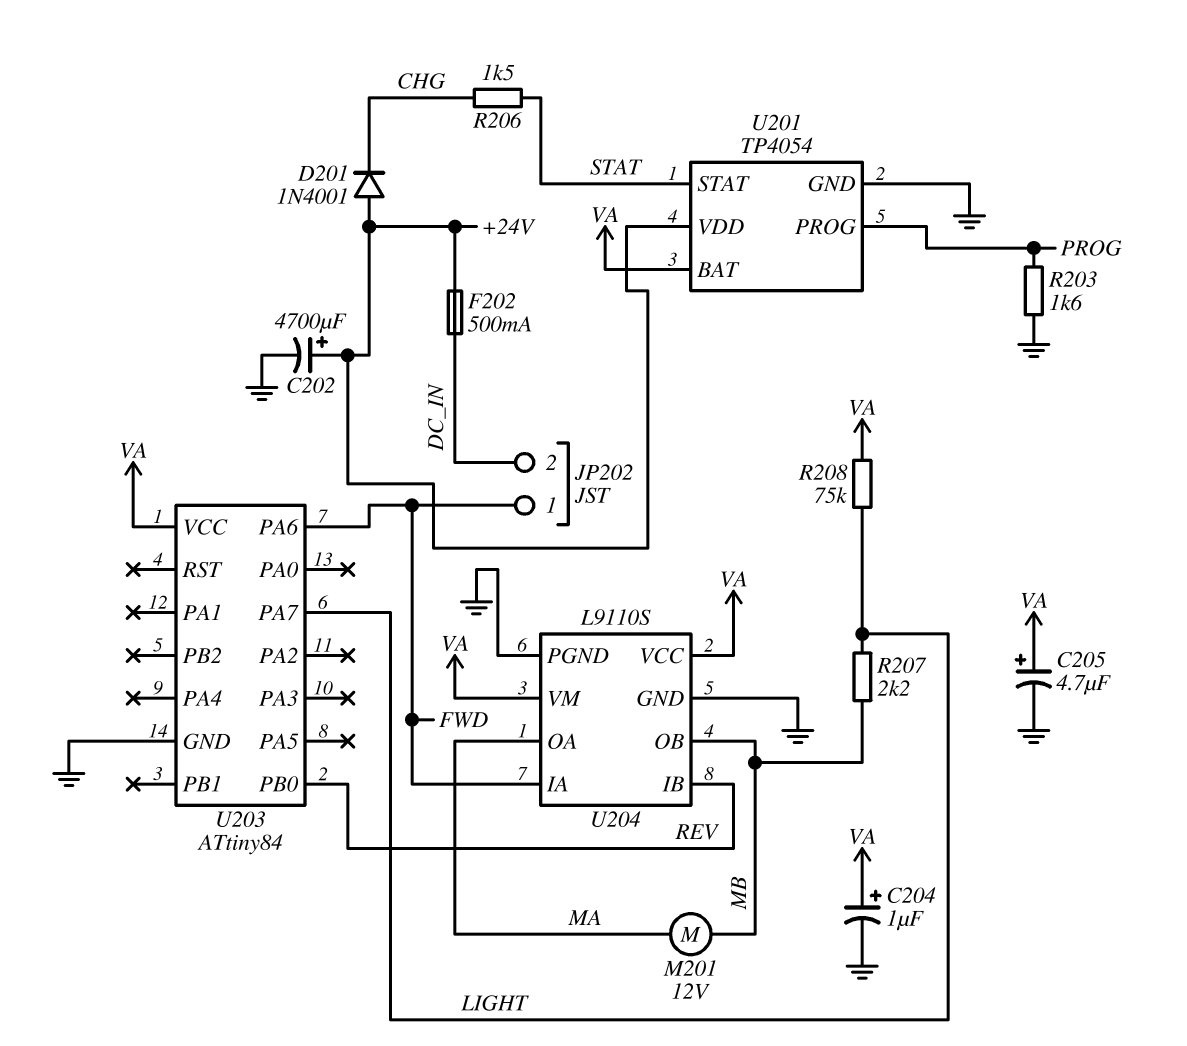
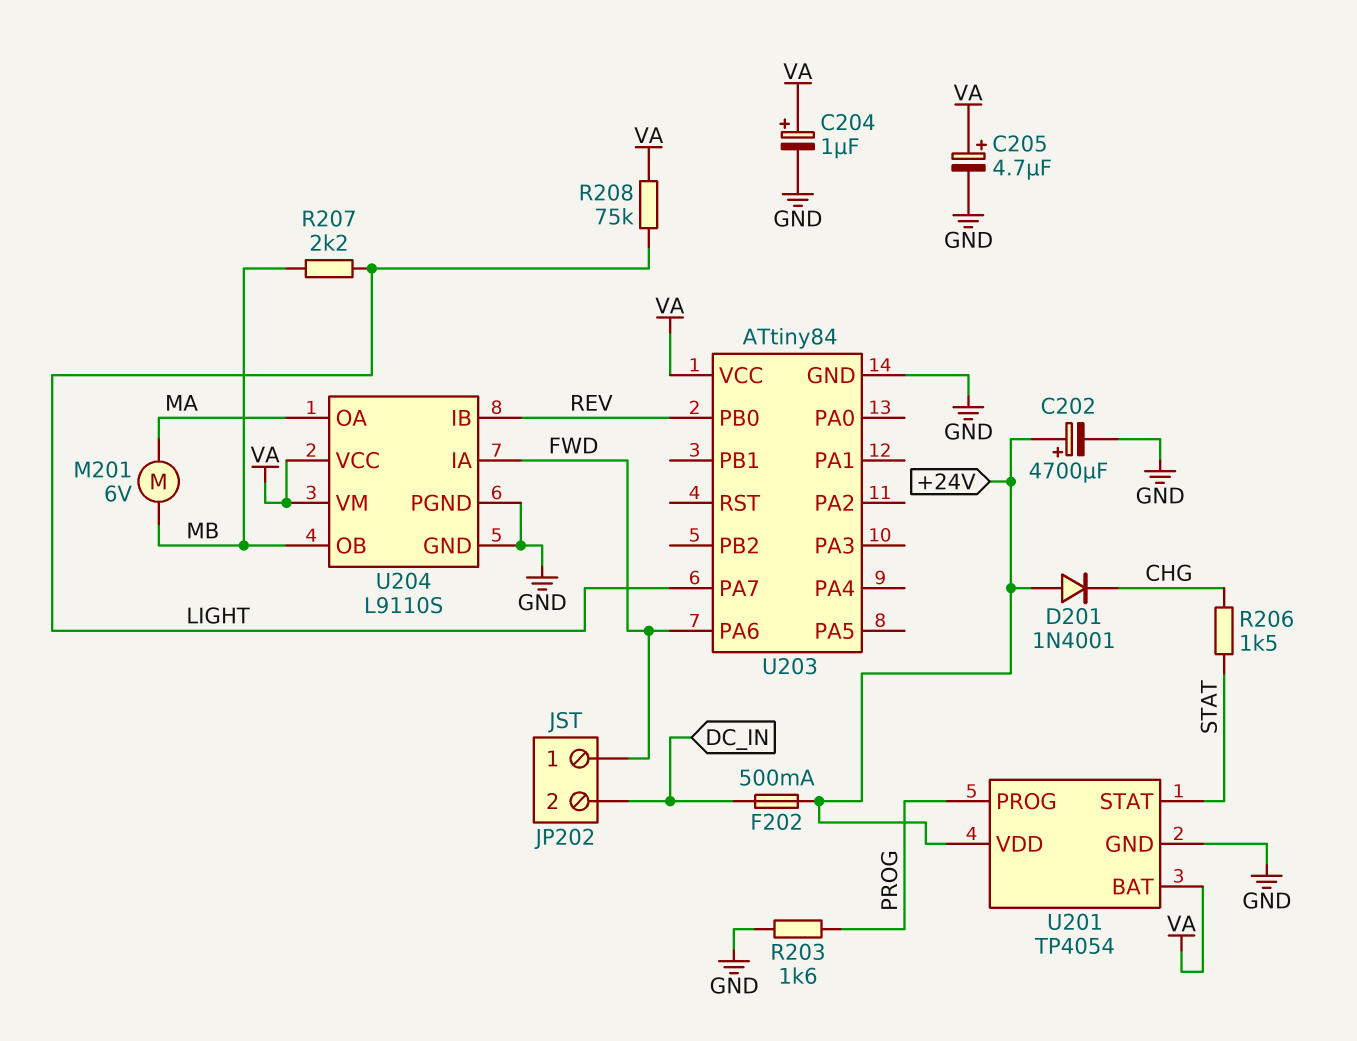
M201: motor 12V (MA, MB) -> motor 6V (MA, MB)

